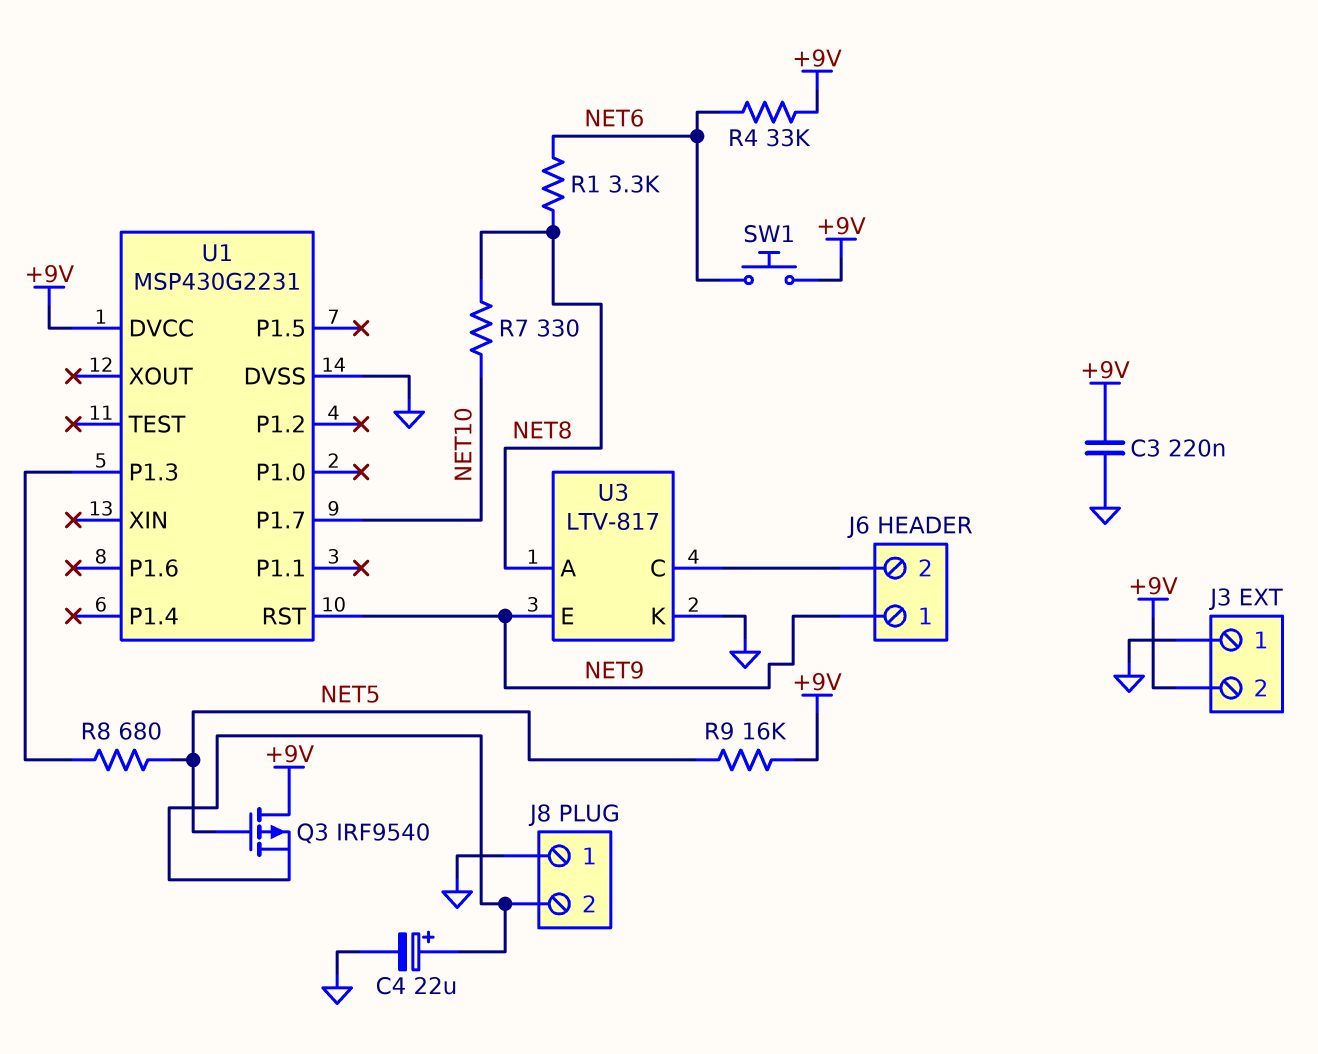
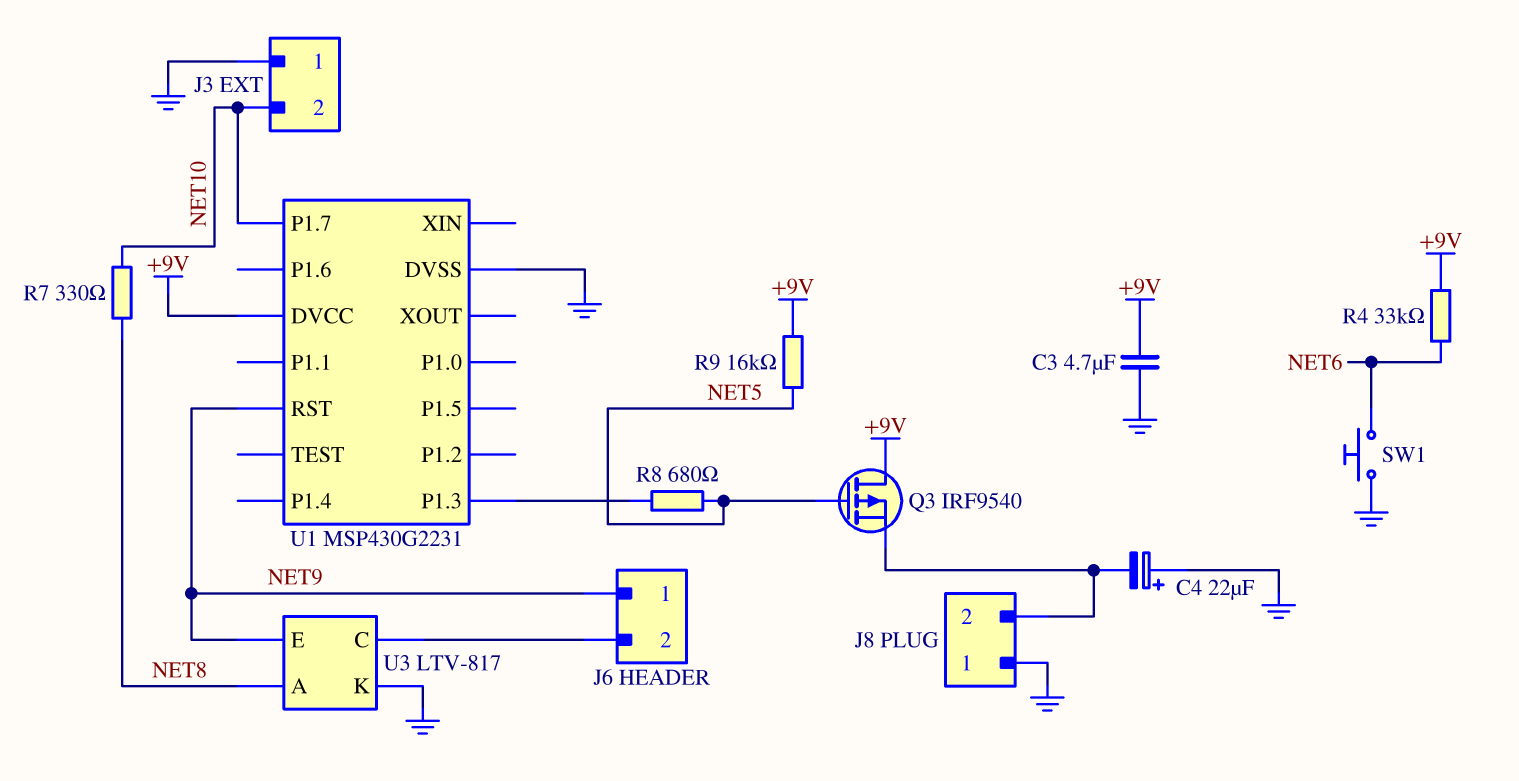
C3: 220nF (+9V, GND) -> 4.7uF (+9V, GND)
C4: 22uF (plus J8/2, minus GND) -> 22uF (plus GND, minus J8/2)
J3 pin 2: +9V -> NET10
R1: 3.3k (NET6, NET8) -> none
SW1: button (+9V, NET6) -> button (GND, NET6)

